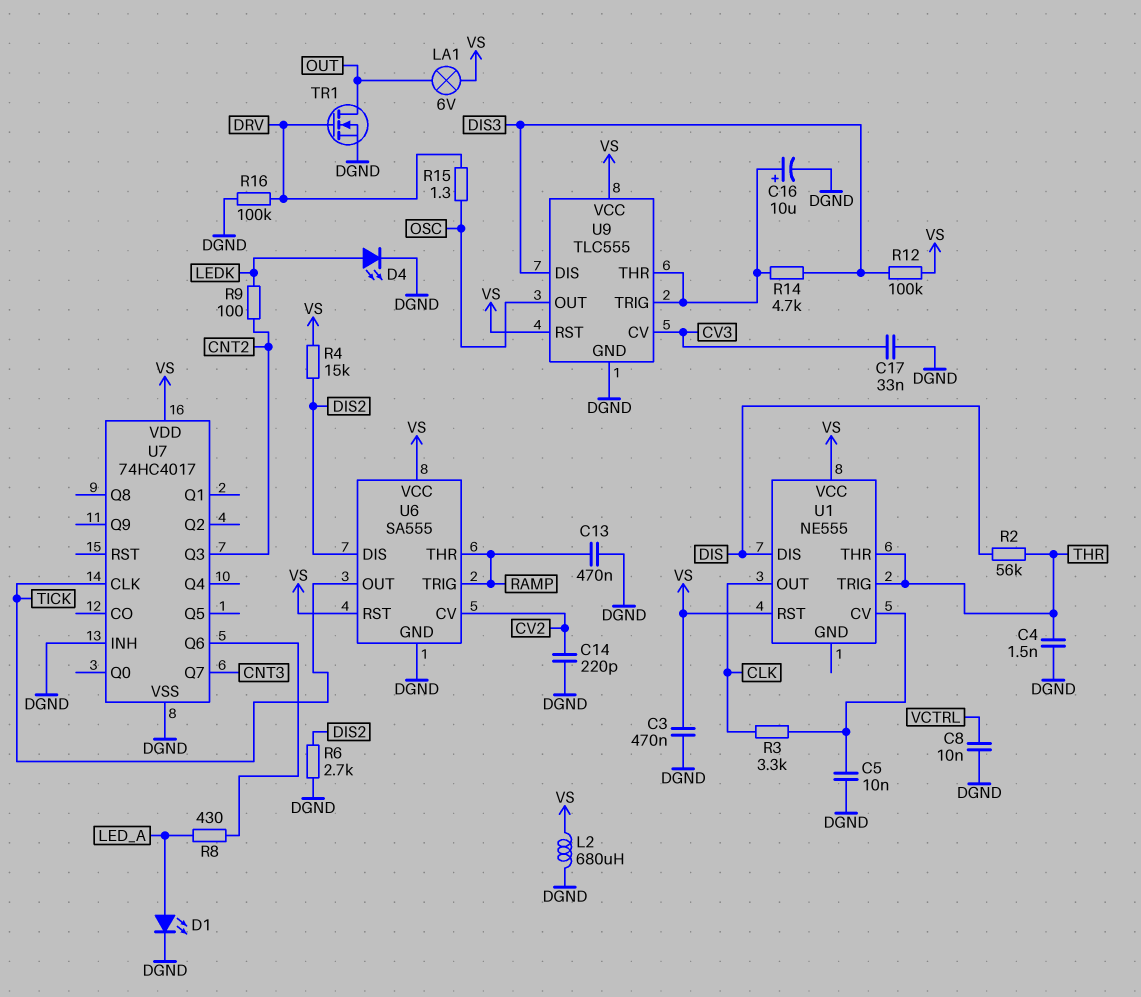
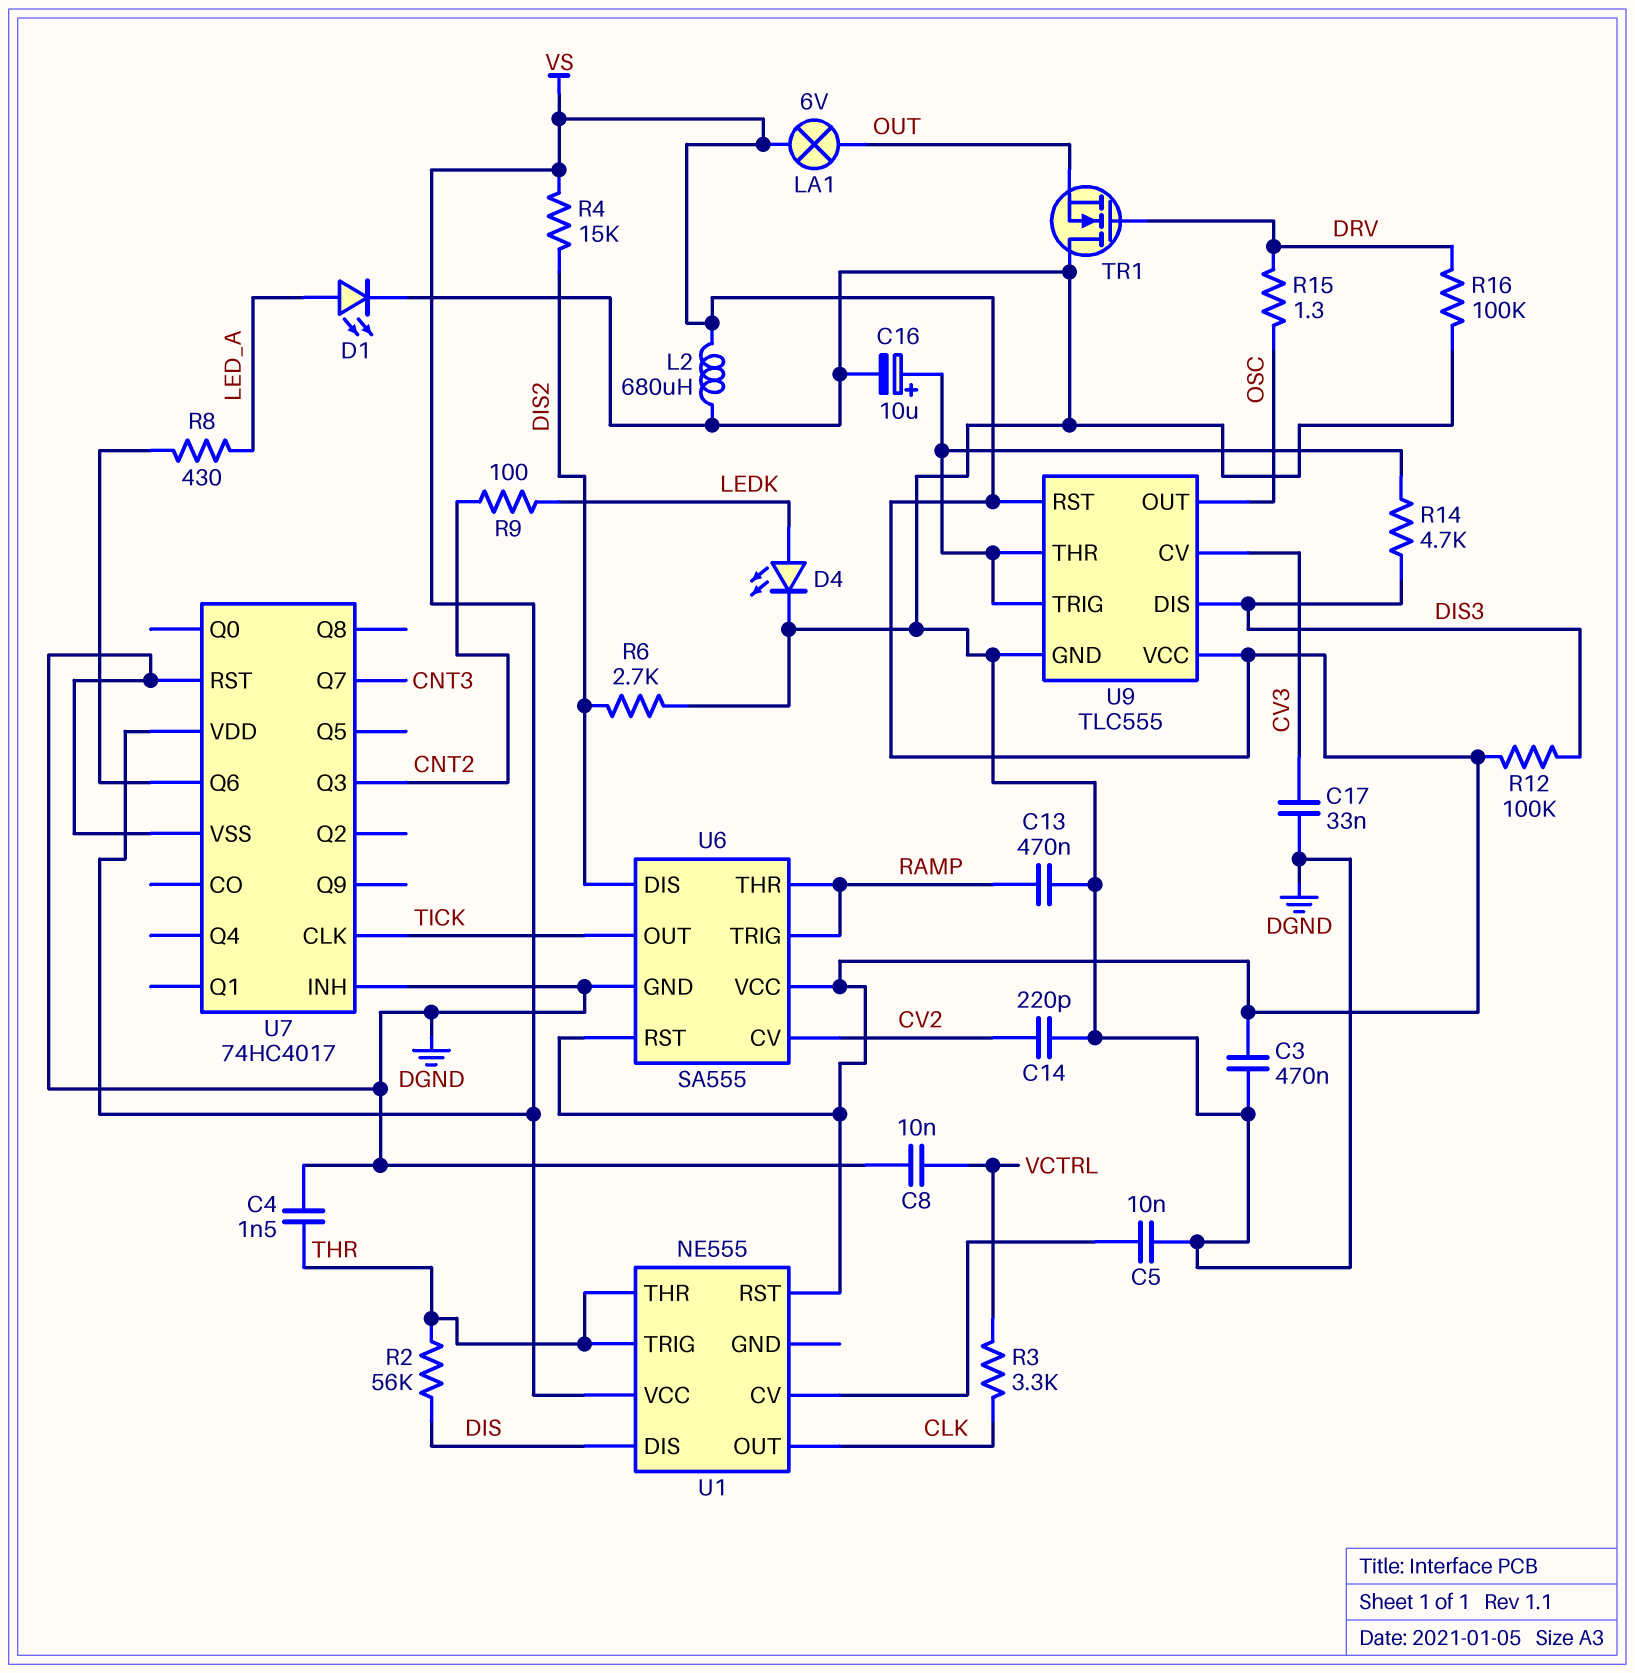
R3: 3.3k (CLK, U1/CV) -> 3.3k (CLK, VCTRL)
TR1: NMOS (G DRV, D OUT, S DGND) -> NMOS (G DRV, D DGND, S OUT)
U7 pin RST: none -> DGND

